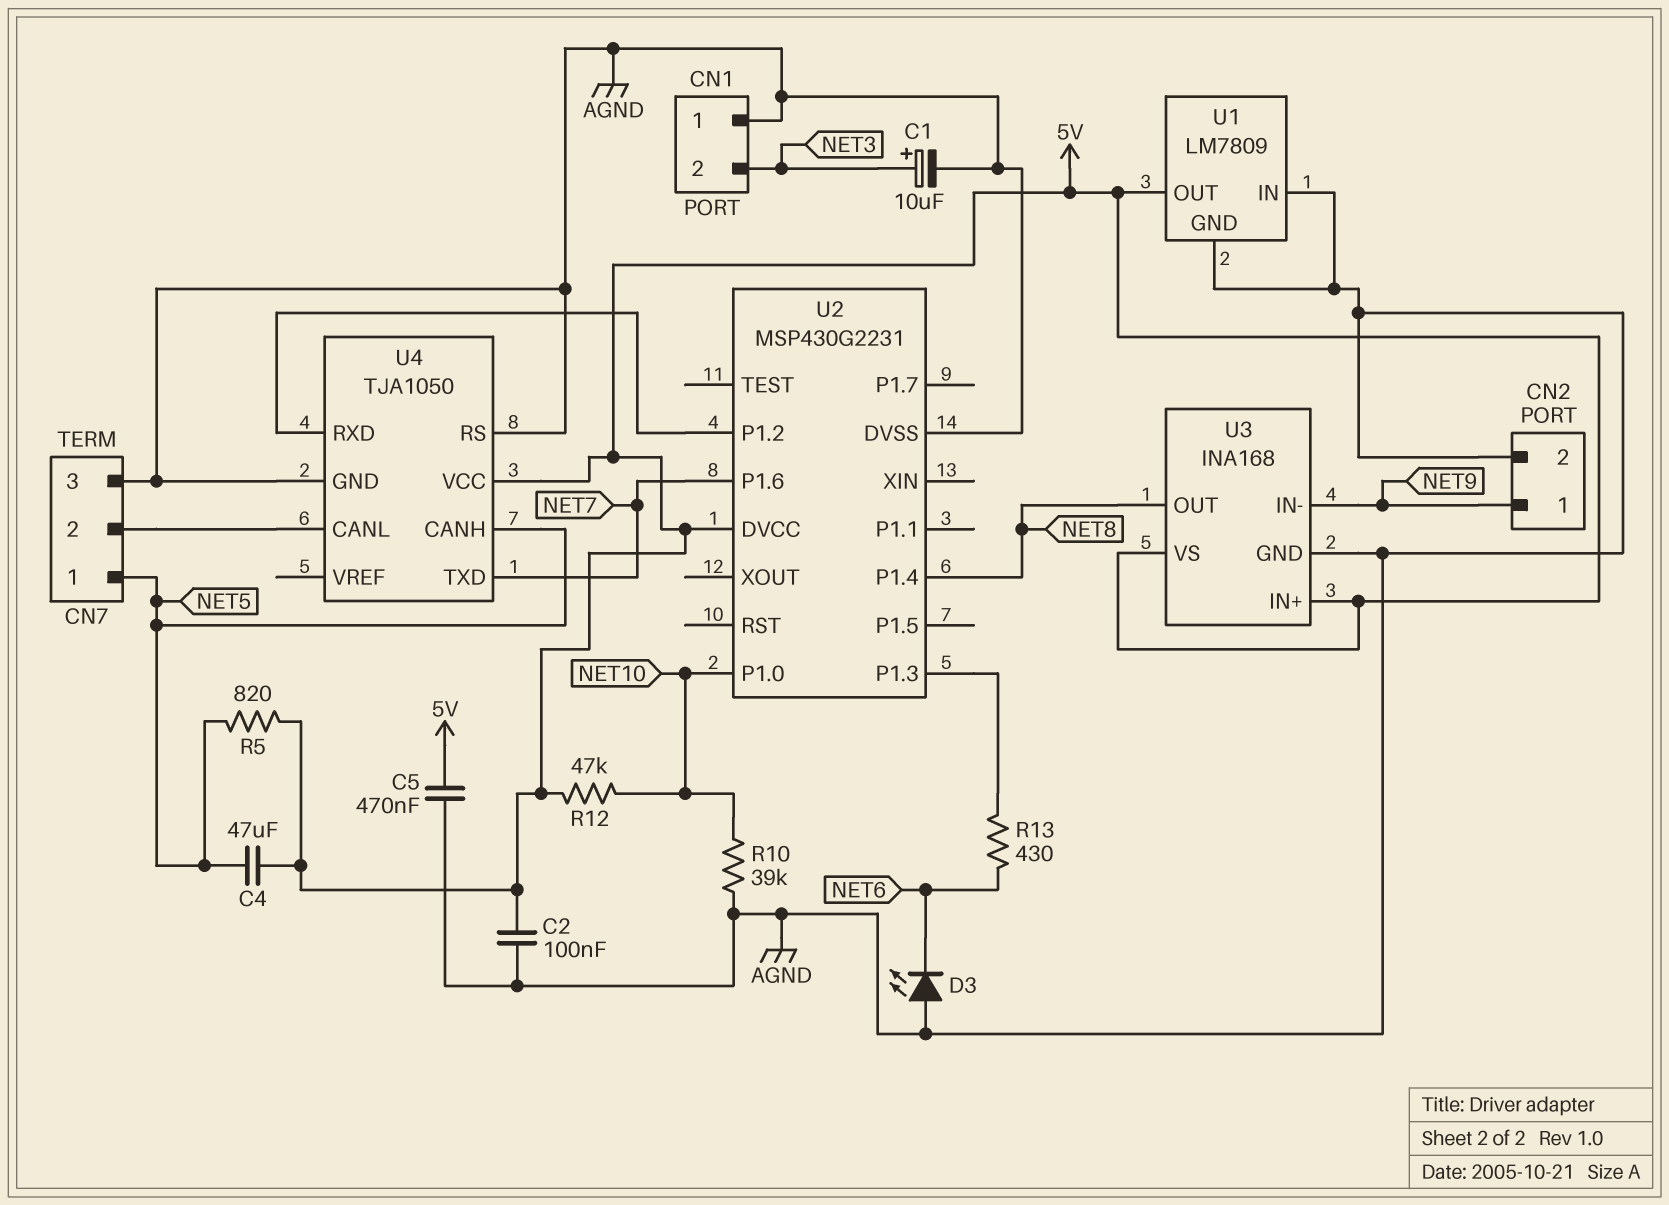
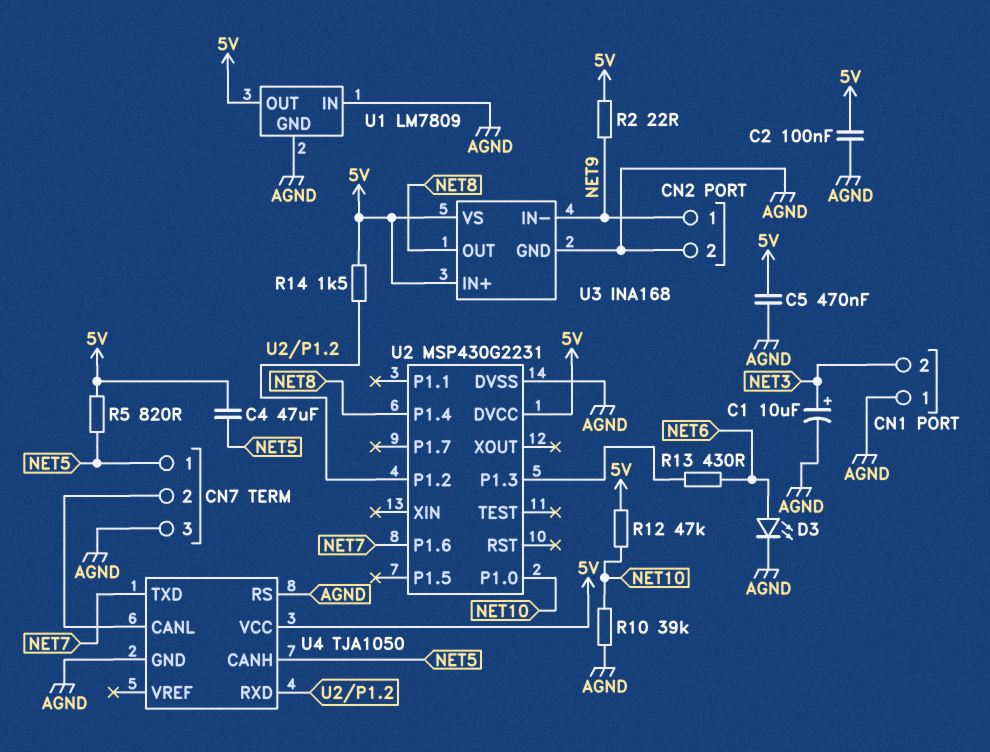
D3: LED (A AGND, K NET6) -> LED (A NET6, K AGND)
R2: none -> 22 (5V, NET9)
R14: none -> 1.5k (5V, U2/P1.2)

